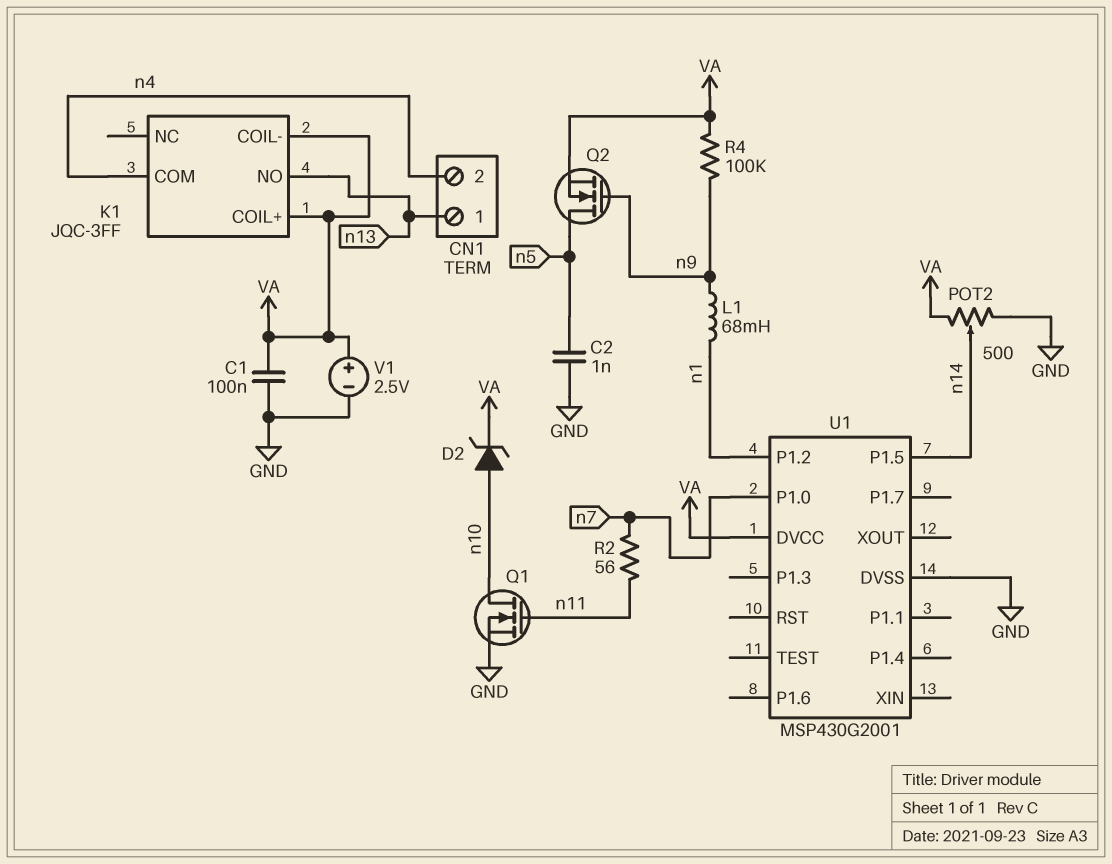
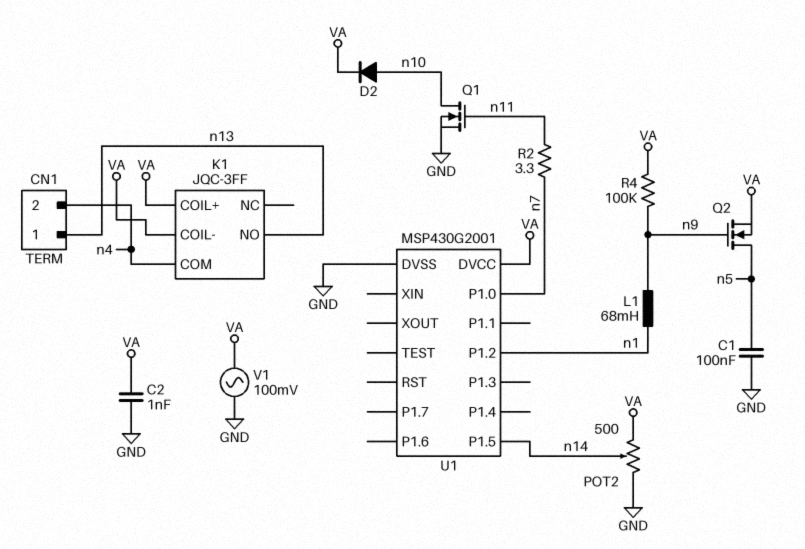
C1: 100nF (GND, VA) -> 100nF (GND, n5)
C2: 1nF (GND, n5) -> 1nF (GND, VA)
D2: zener (A n10, K VA) -> diode (A n10, K VA)
R2: 56 (n7, n11) -> 3.3 (n7, n11)
V1: 2.5V (plus VA, minus GND) -> AC 100mV (GND, VA)

